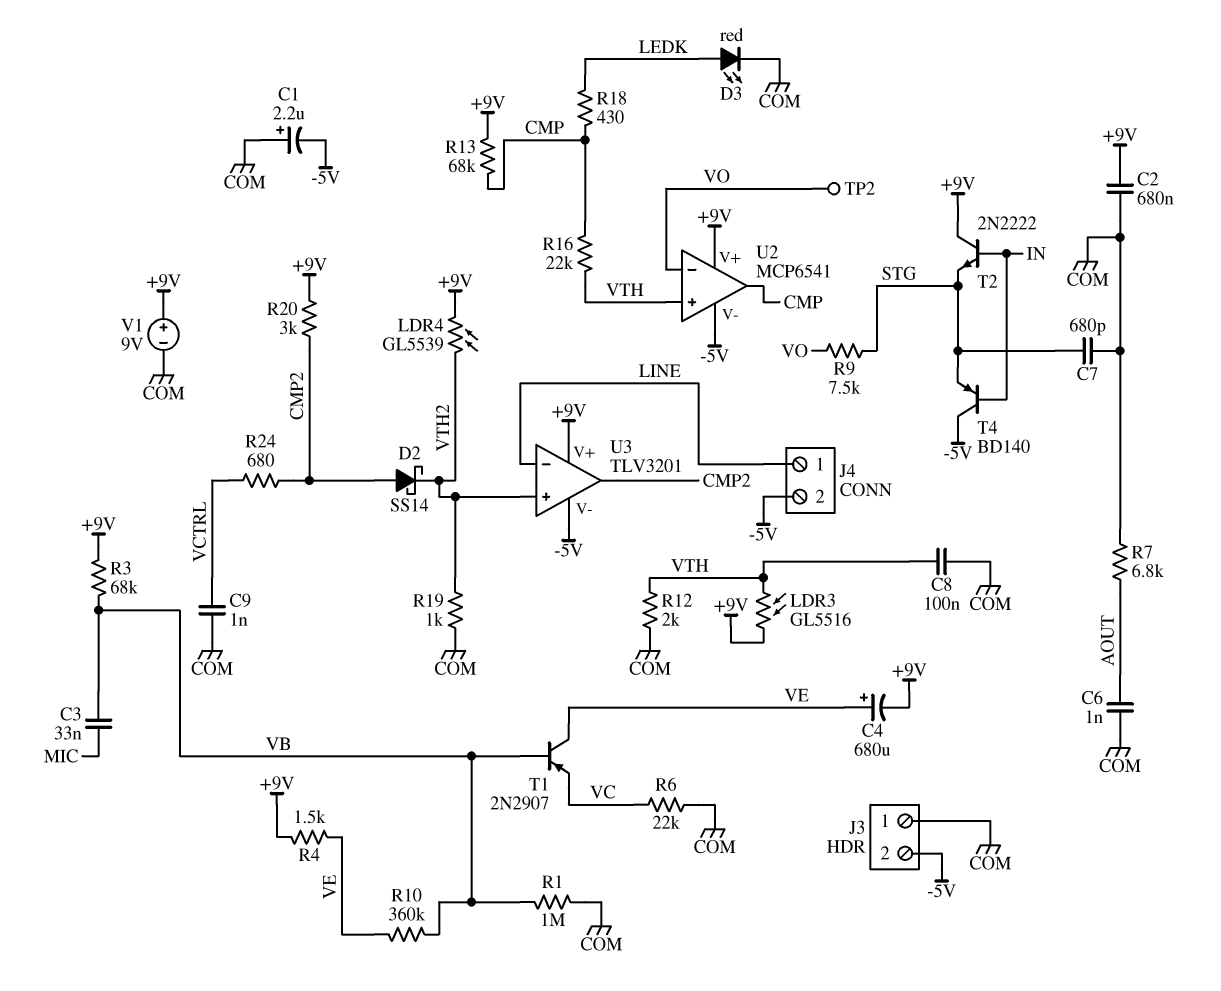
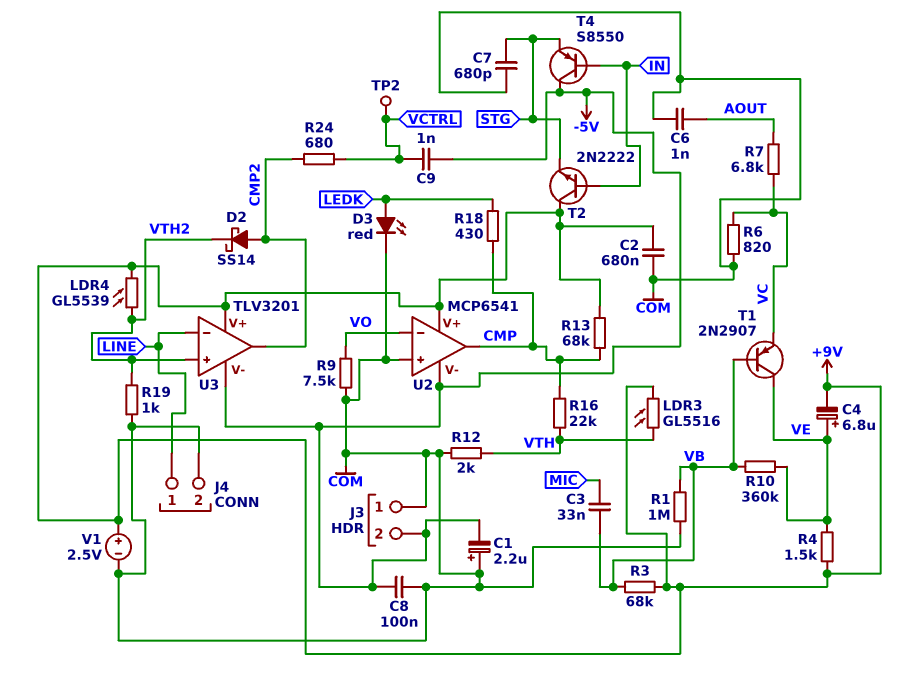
C4: 680uF (plus VE, minus +9V) -> 6.8uF (plus VE, minus +9V)
C8: 100nF (COM, VTH) -> 100nF (-5V, COM)
C9: 1nF (COM, VCTRL) -> 1nF (-5V, VCTRL)
J4 pin 2: -5V -> COM
R6: 22k (COM, VC) -> 820 (COM, VC)
R7: 6.8k (AOUT, COM) -> 6.8k (AOUT, VC)
R9: 7.5k (STG, VO) -> 7.5k (COM, VO)
R20: 3k (+9V, CMP2) -> none
T4: PNP BD140 (B IN, C -5V, E STG) -> PNP S8550 (B IN, C -5V, E STG)
TP2: test point (VO) -> test point (VCTRL)
U2 pin in+: VTH -> COM
V1: 9V (plus +9V, minus COM) -> 2.5V (plus +9V, minus COM)

